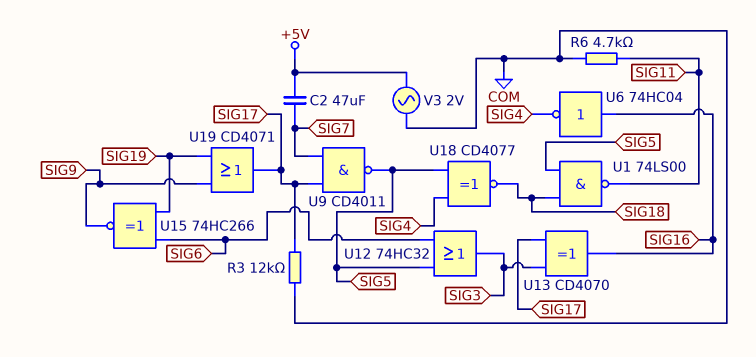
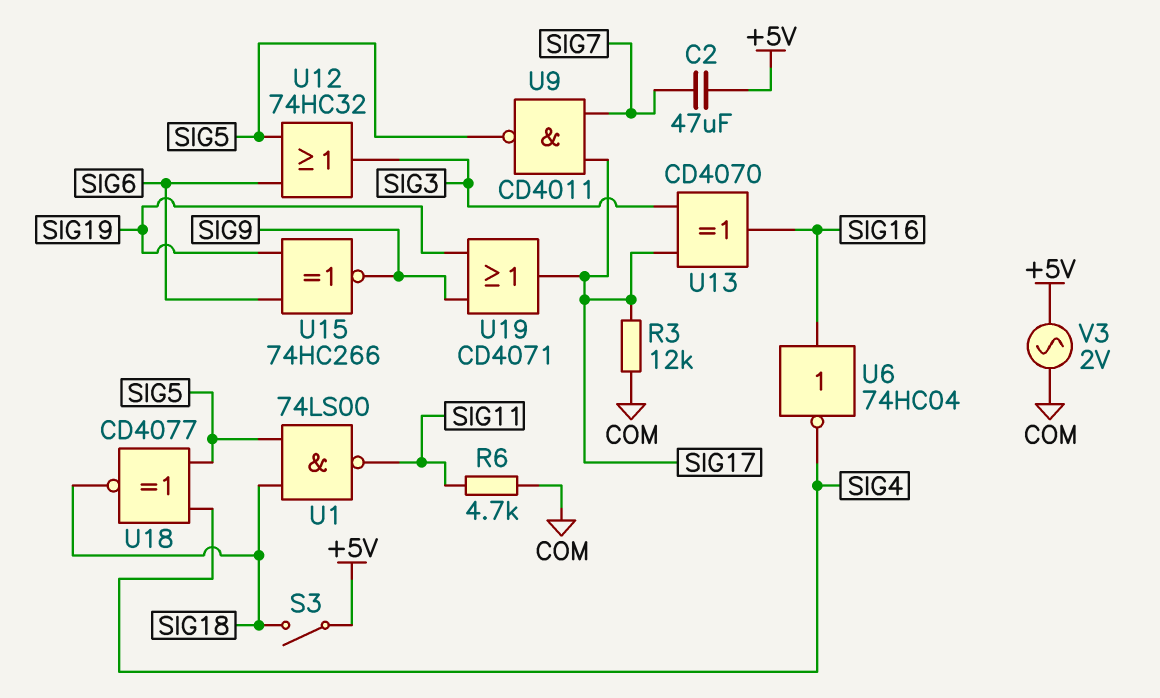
S3: none -> switch (+5V, SIG18)

